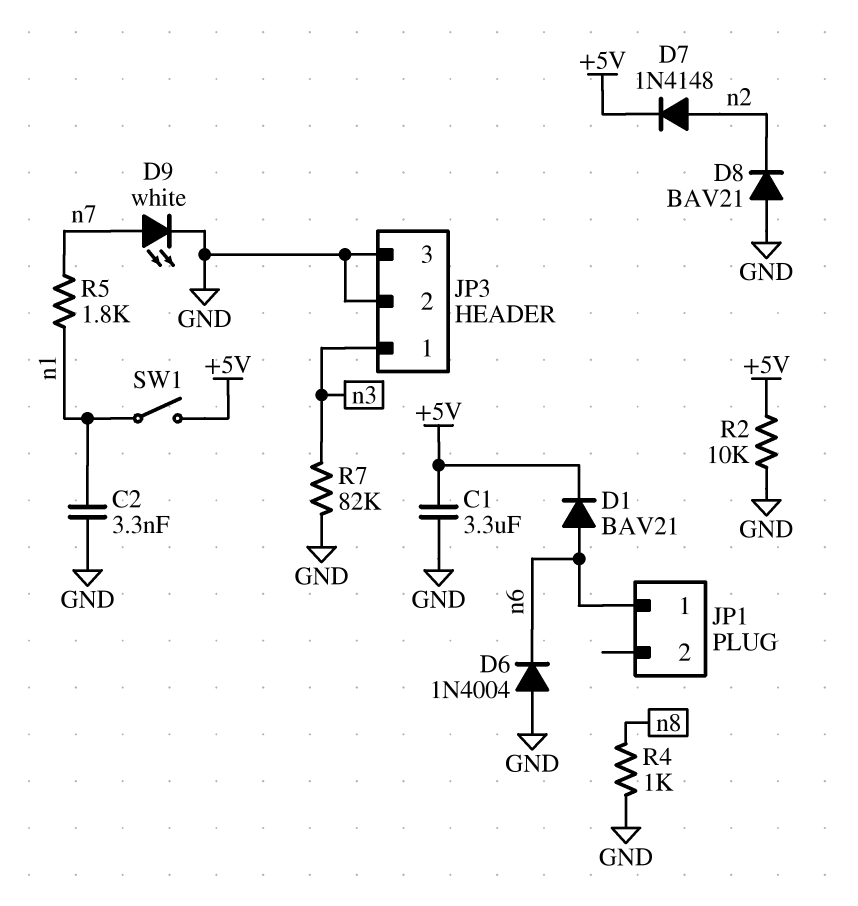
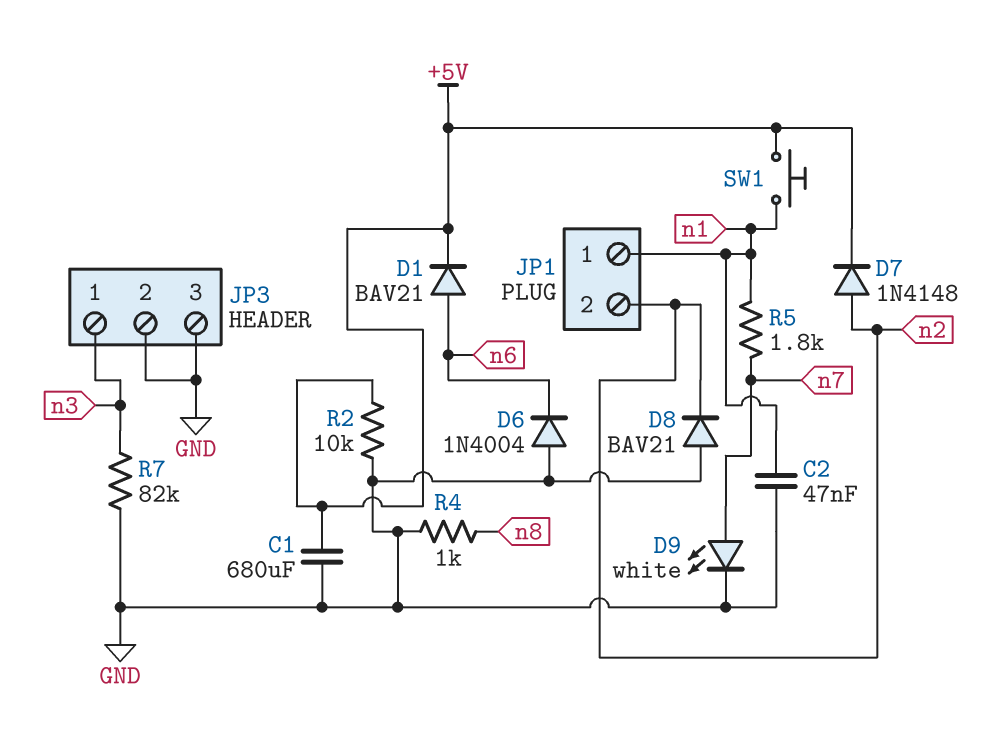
C1: 3.3uF (+5V, GND) -> 680uF (+5V, GND)
C2: 3.3nF (GND, n1) -> 47nF (GND, n1)
JP1 pin 1: n6 -> n1
JP1 pin 2: none -> n2
SW1: switch (+5V, n1) -> button (+5V, n1)

